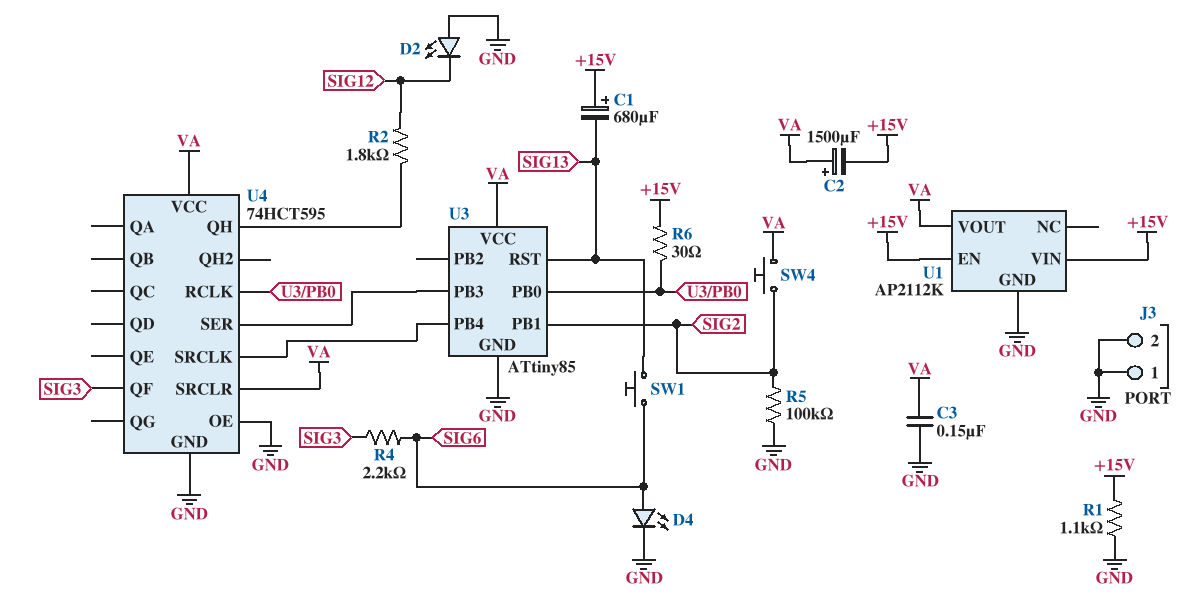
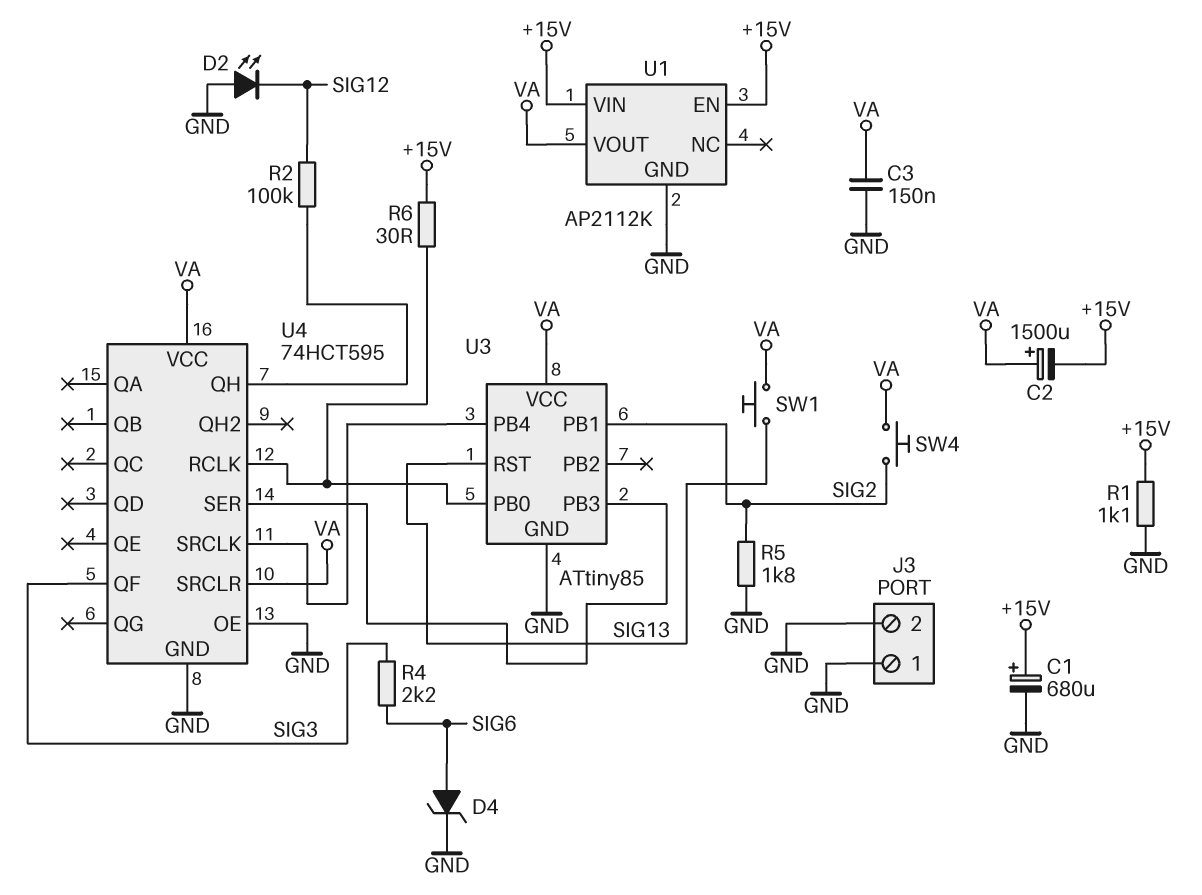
C1: 680uF (plus +15V, minus SIG13) -> 680uF (plus +15V, minus GND)
D4: LED (A SIG6, K GND) -> zener (A SIG6, K GND)
R2: 1.8k (SIG12, U4/QH) -> 100k (SIG12, U4/QH)
R5: 100k (GND, SIG2) -> 1.8k (GND, SIG2)
SW1: button (SIG6, SIG13) -> button (SIG13, VA)

